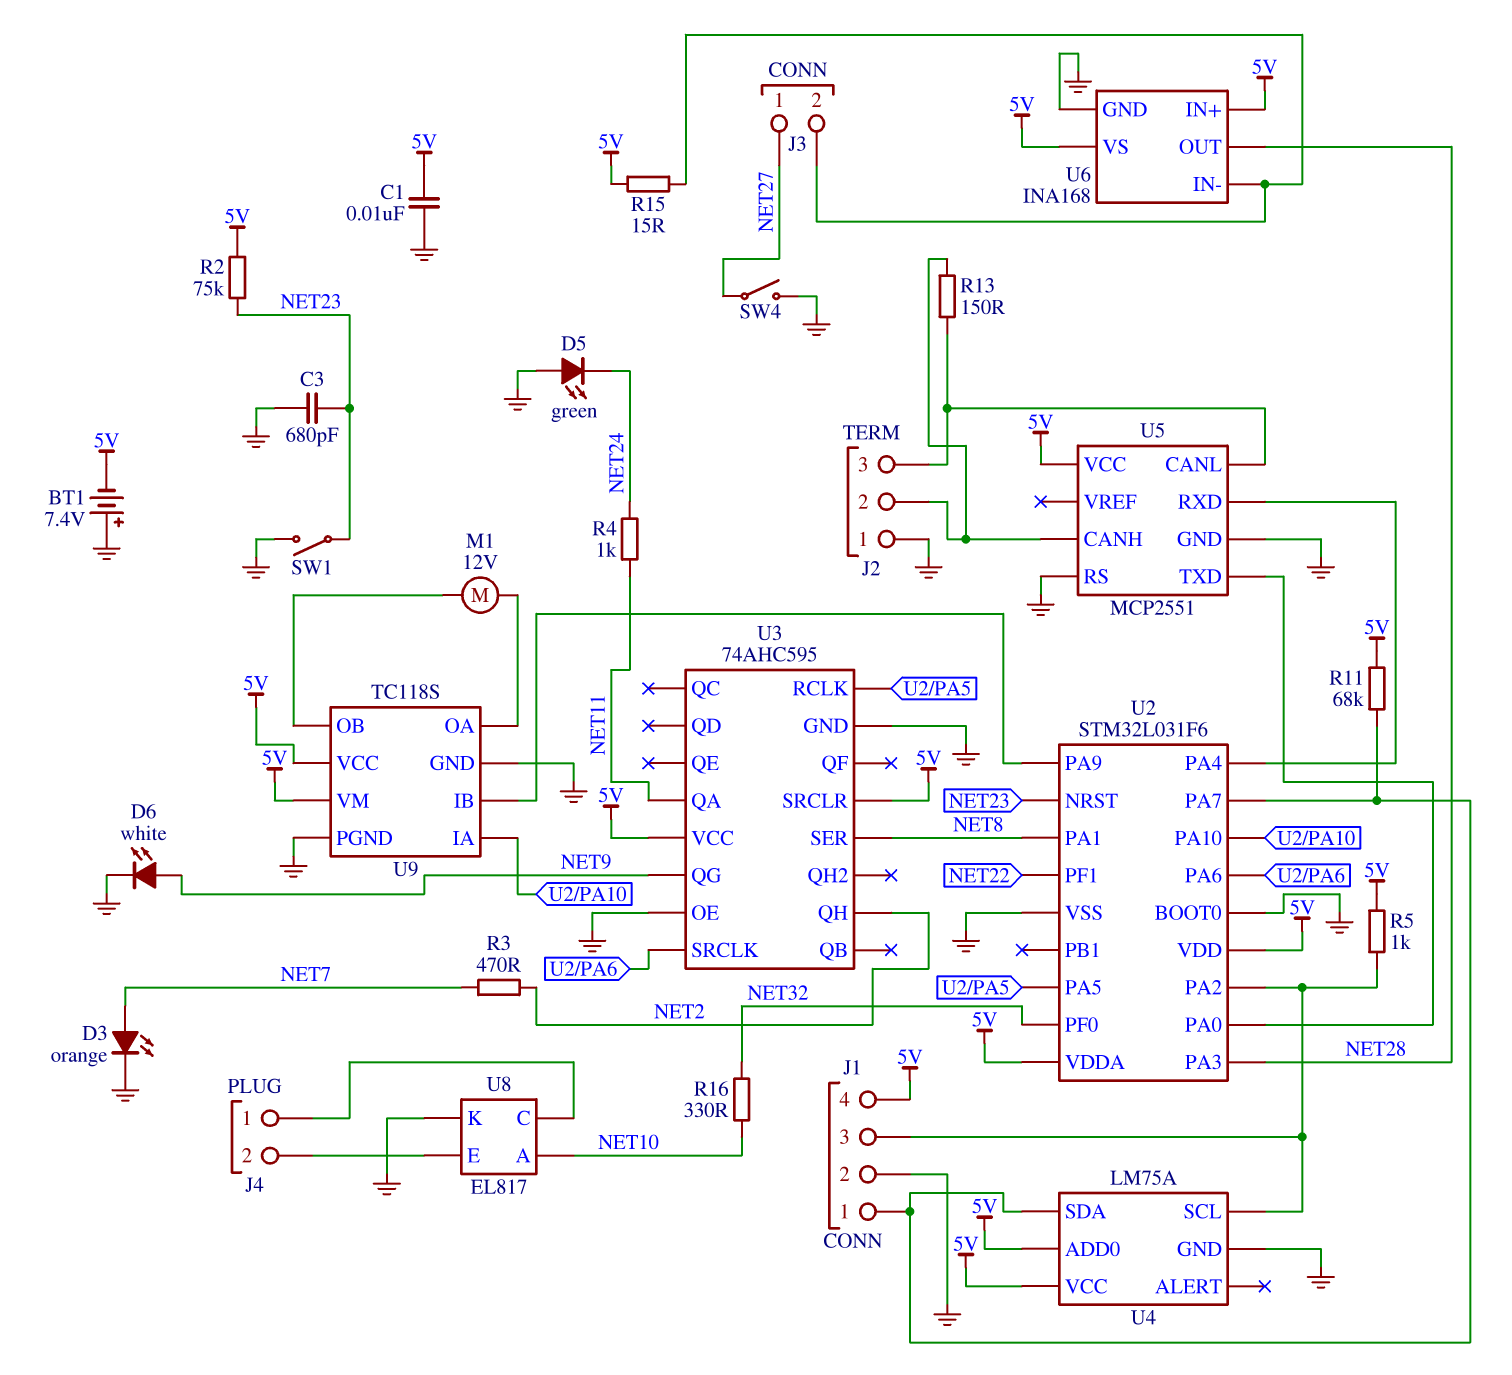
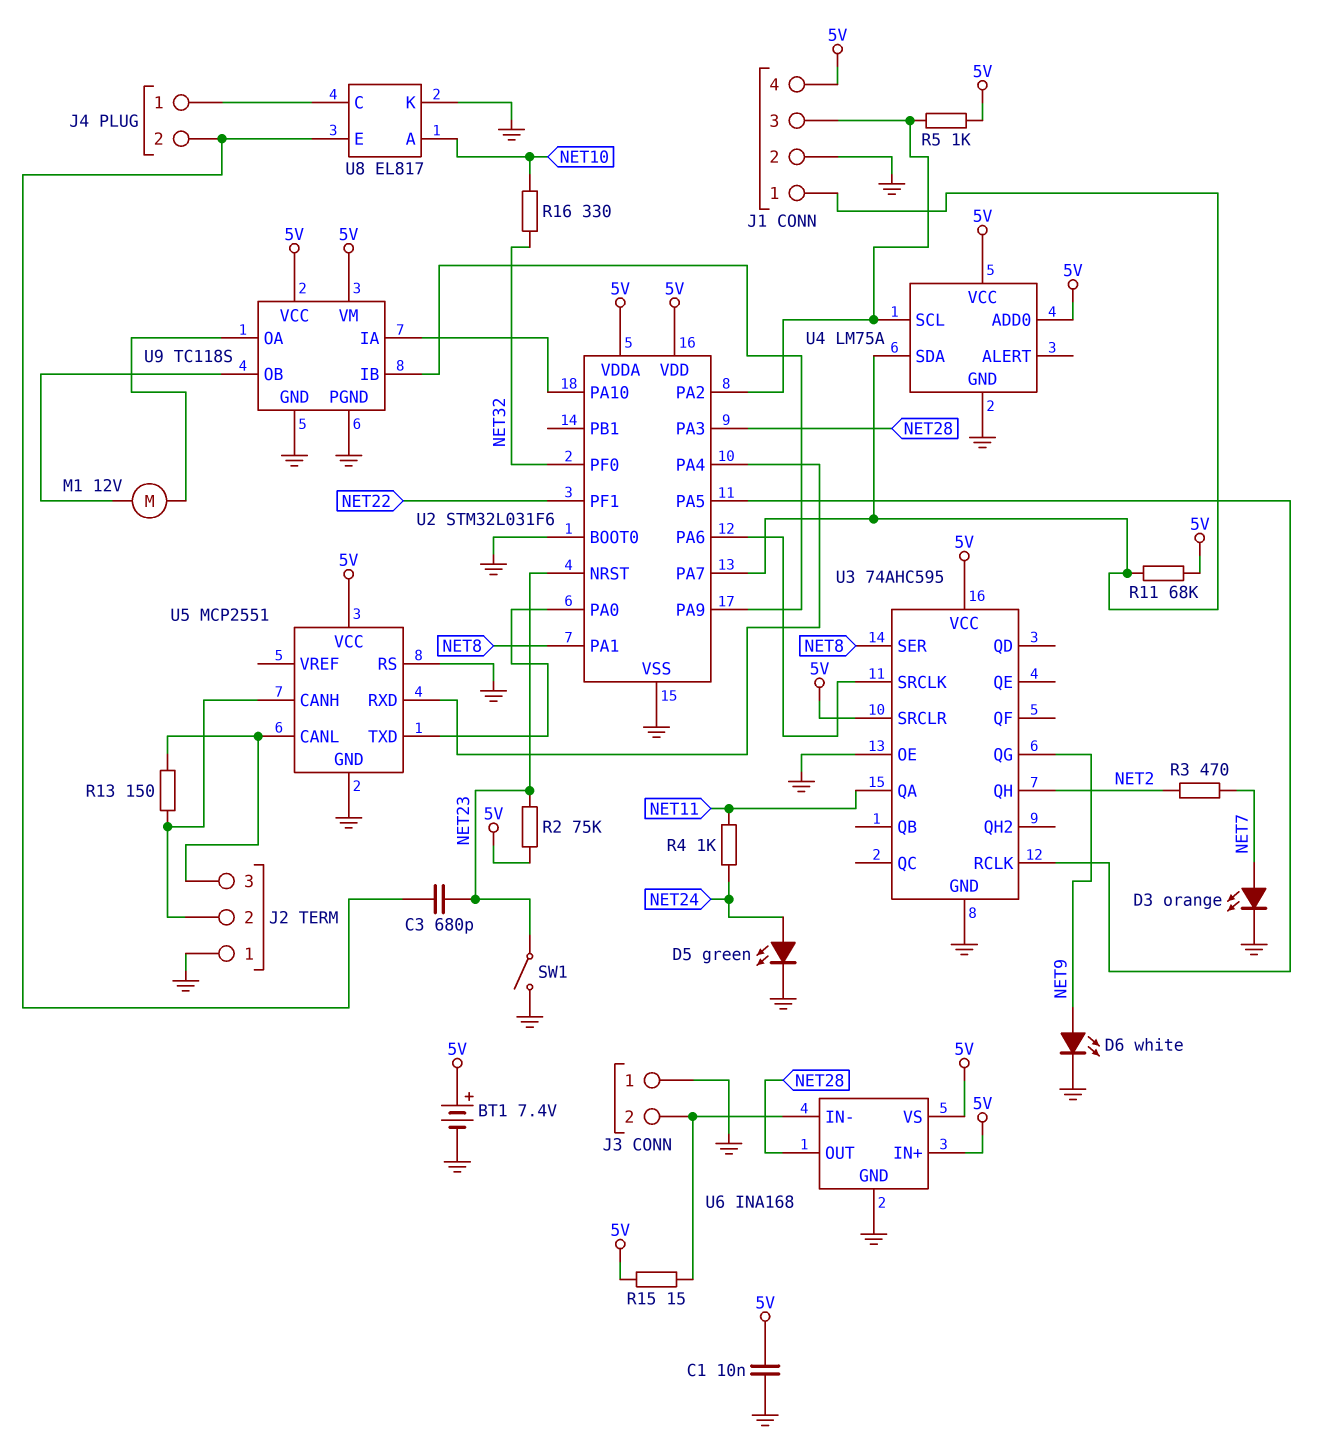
BT1: 7.4V (plus GND, minus 5V) -> 7.4V (plus 5V, minus GND)
C3: 680pF (GND, NET23) -> 680pF (J4/2, NET23)
D5: LED green (A GND, K NET24) -> LED green (A NET24, K GND)
J3 pin 1: NET27 -> GND
SW4: switch (GND, NET27) -> none

